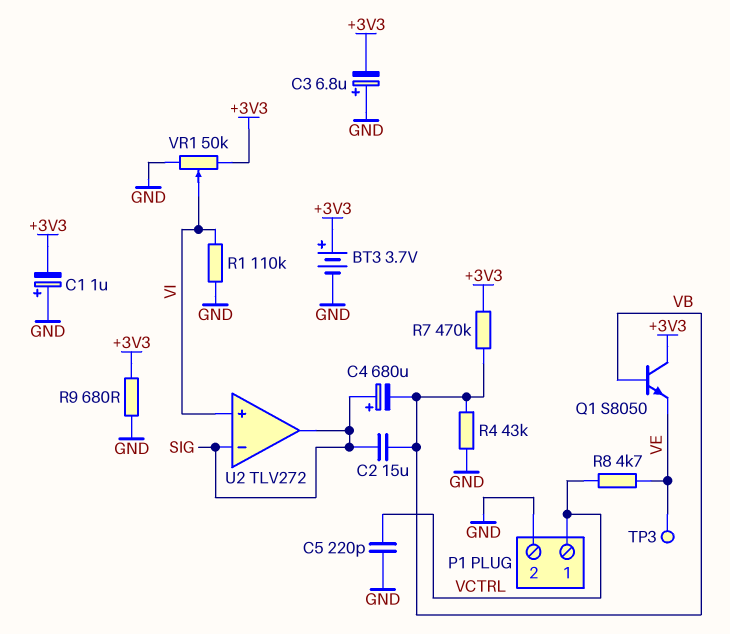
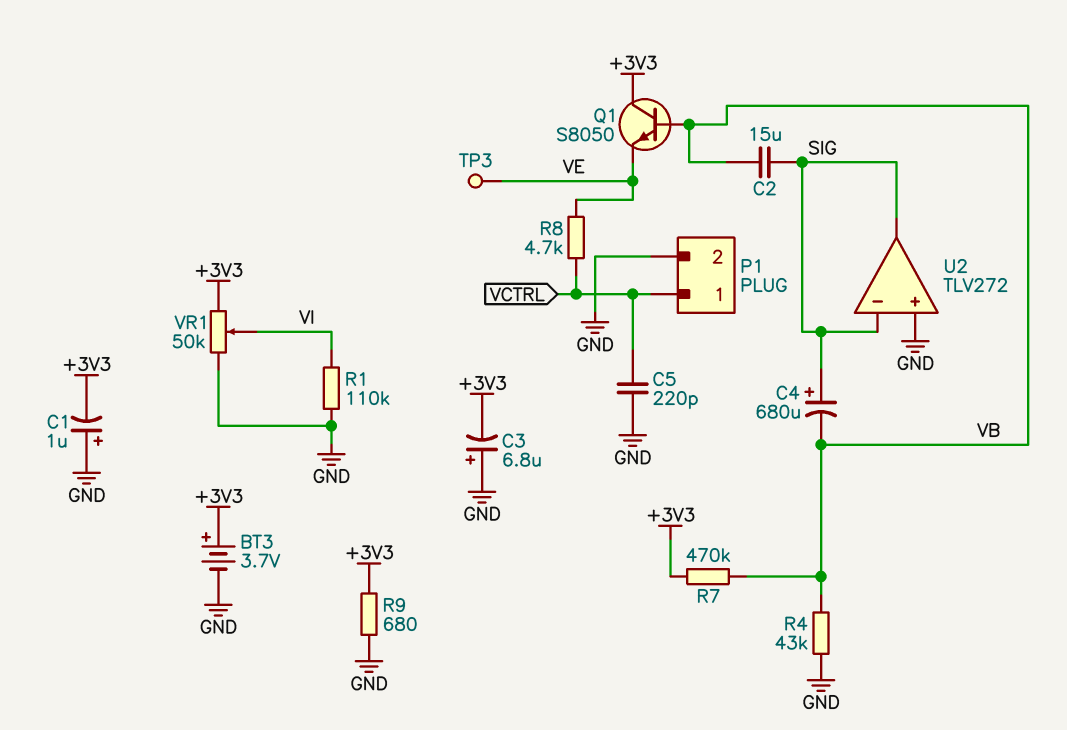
U2 pin in+: VI -> GND

